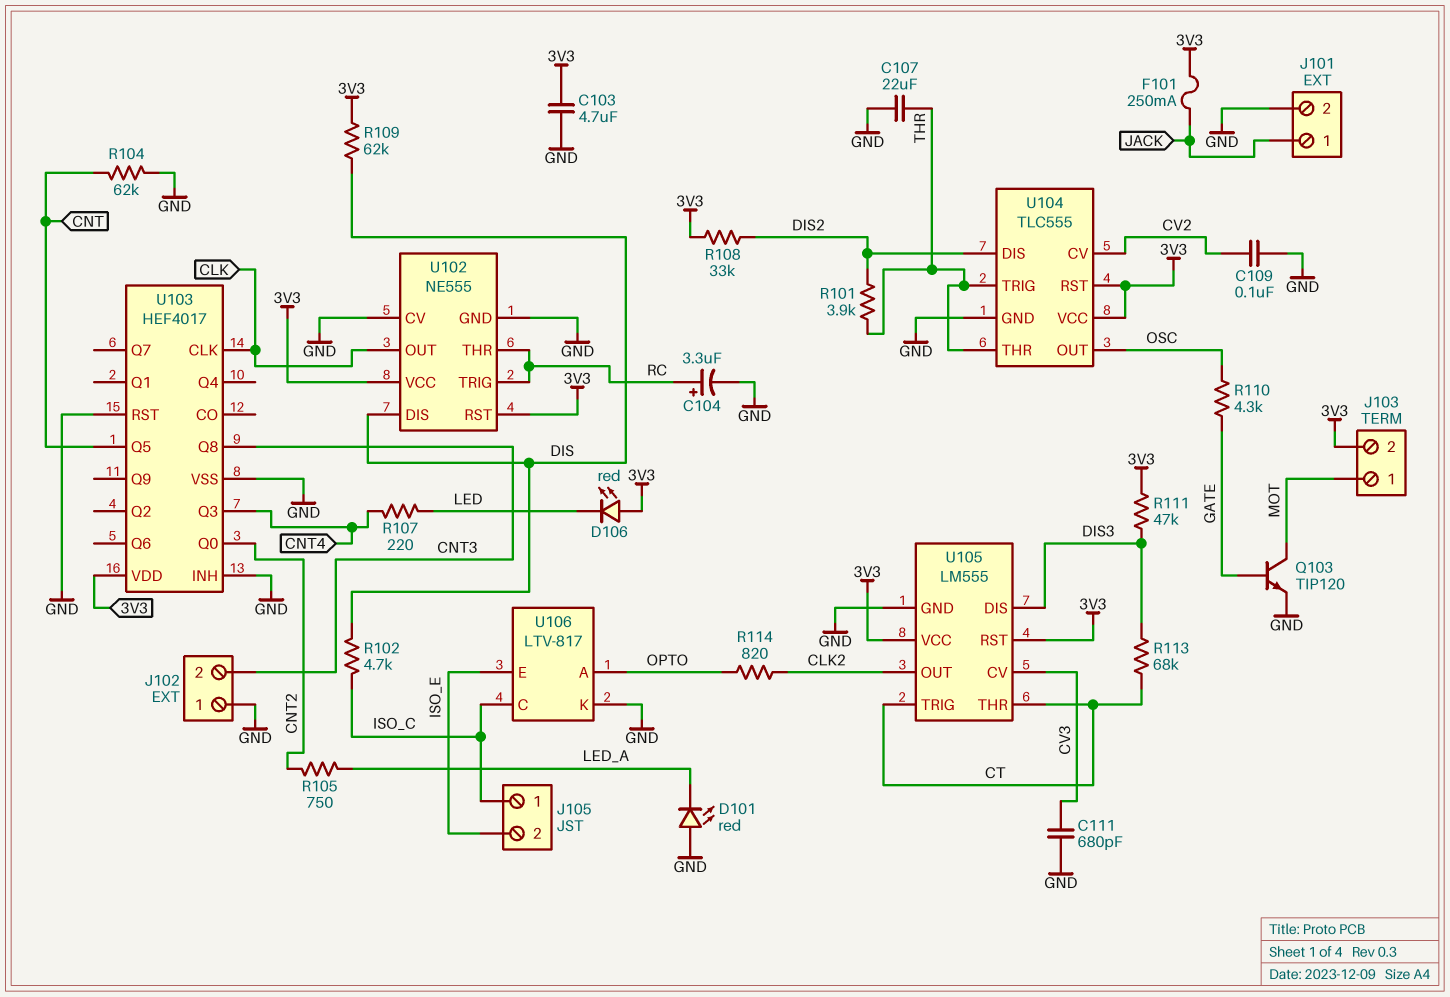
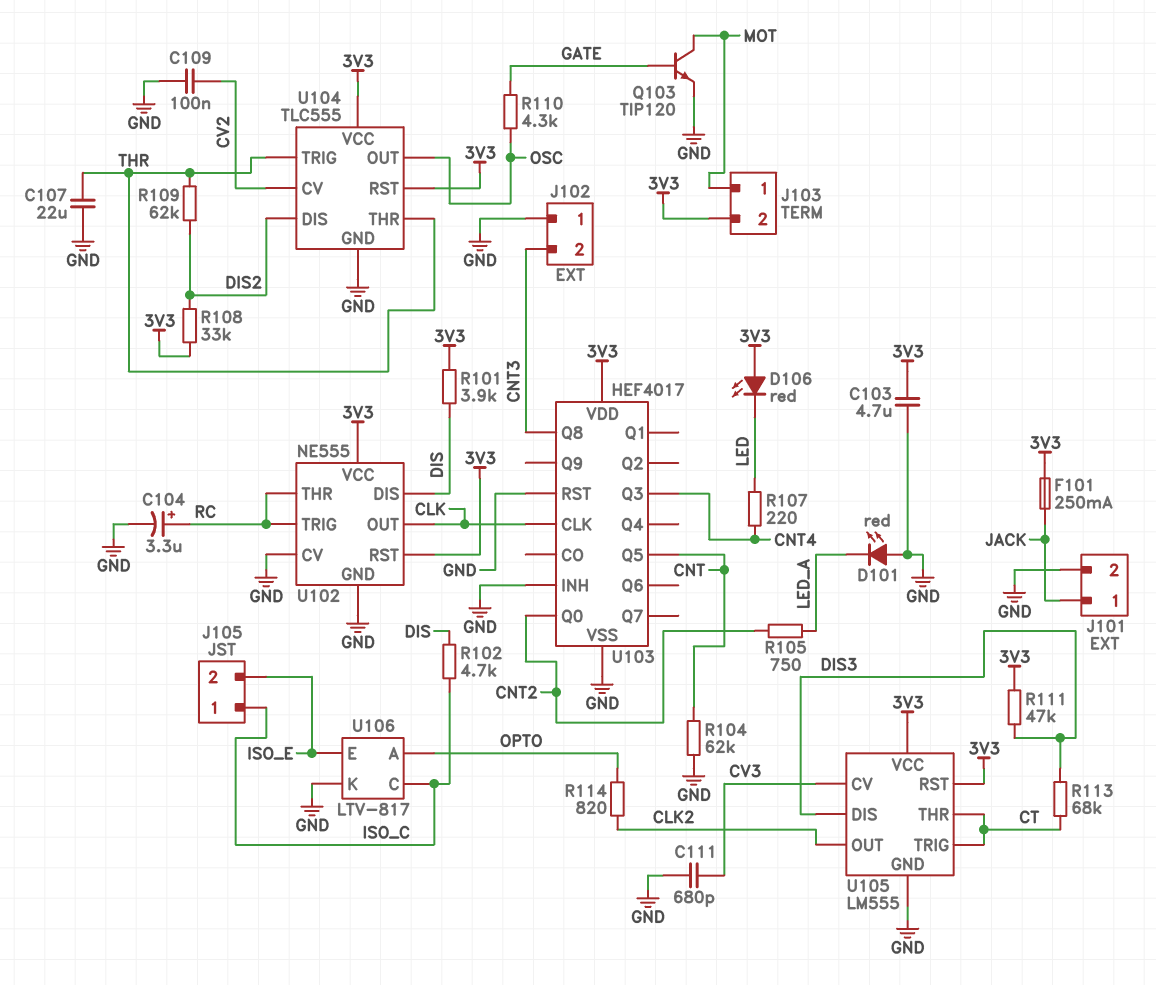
R101: 3.9k (DIS2, THR) -> 3.9k (3V3, DIS)
R109: 62k (3V3, DIS) -> 62k (DIS2, THR)

